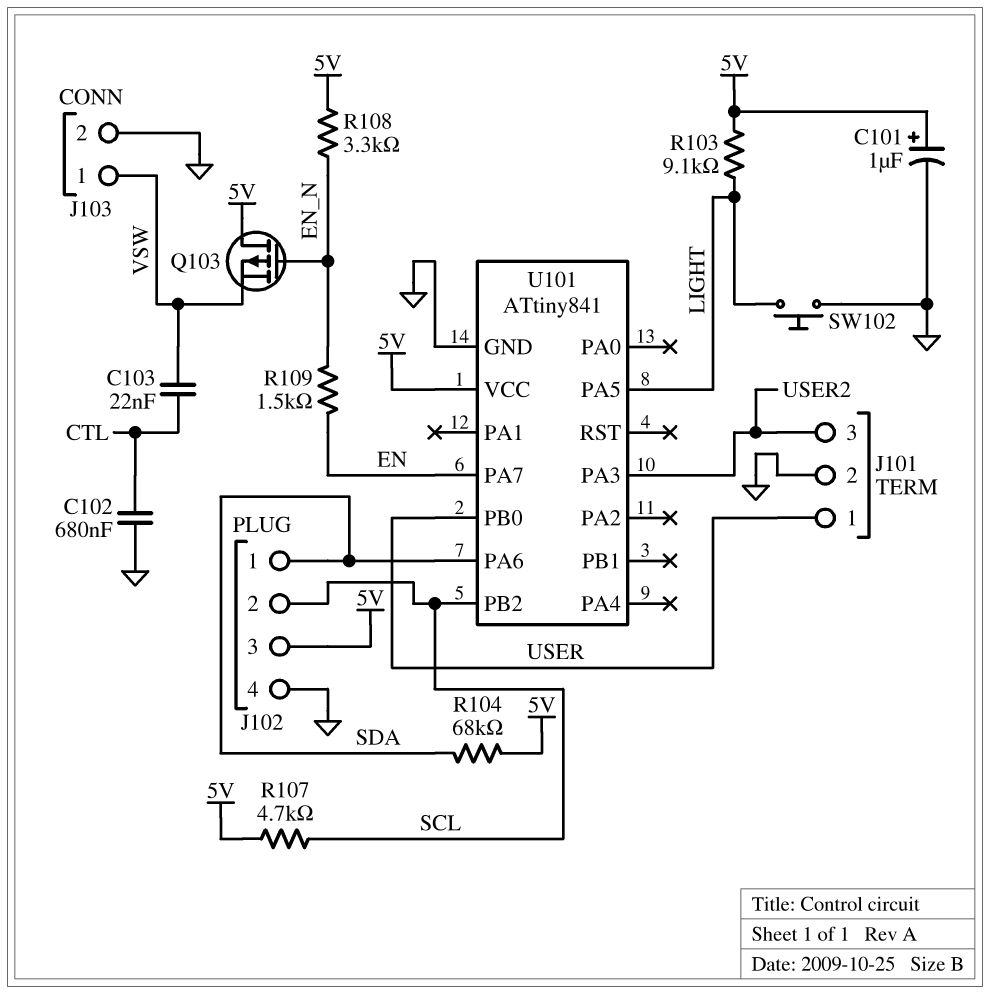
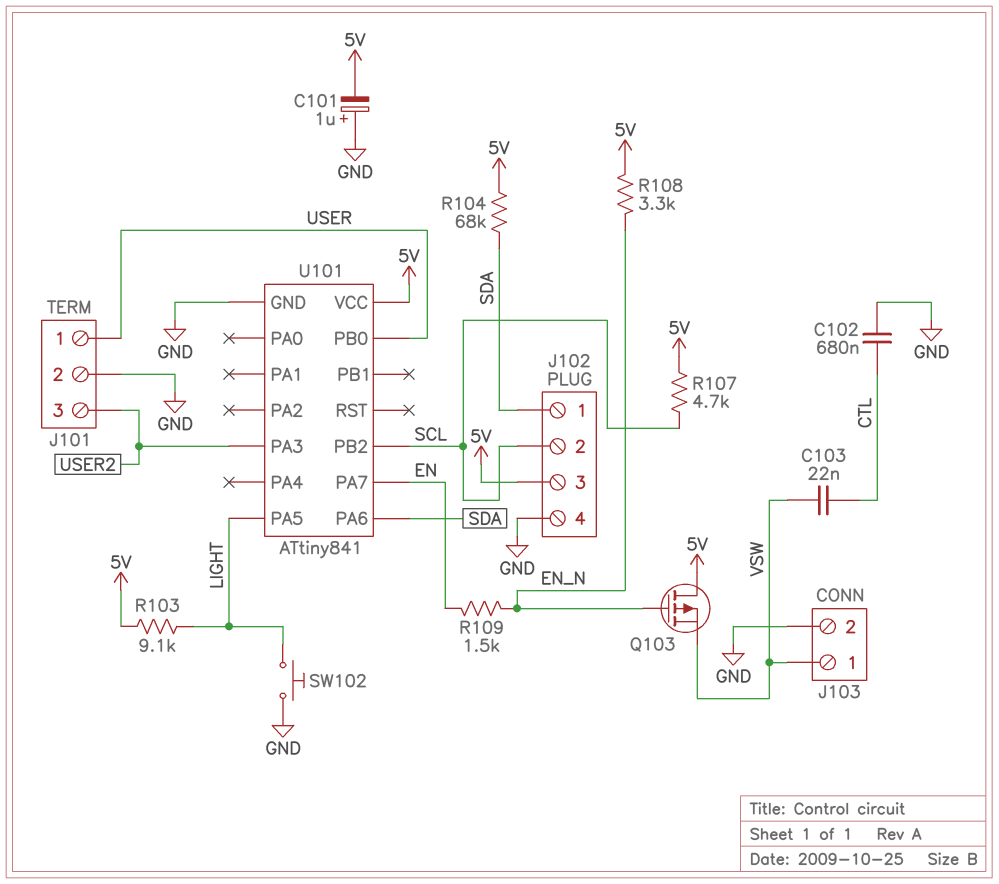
C101: 1uF (plus 5V, minus GND) -> 1uF (plus GND, minus 5V)

